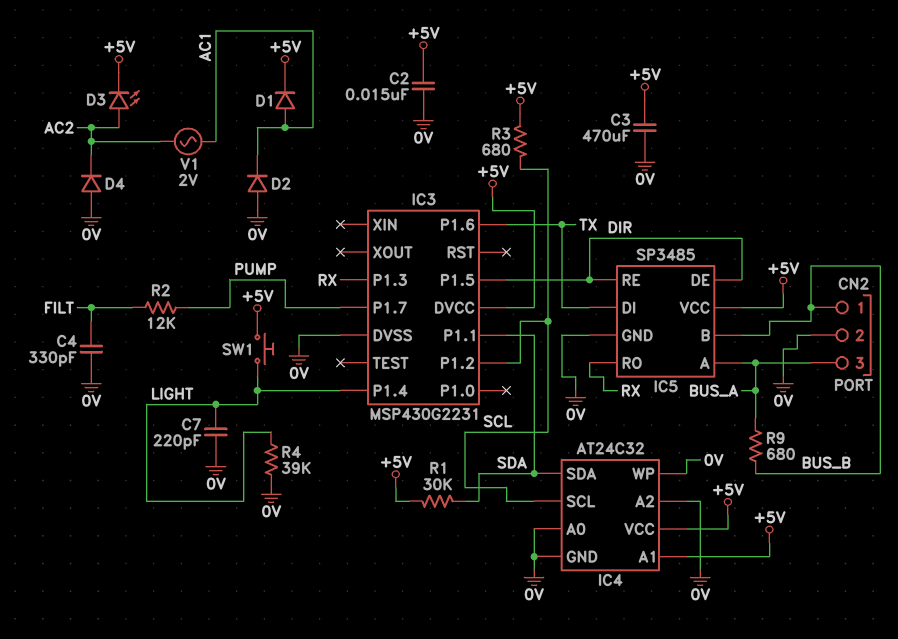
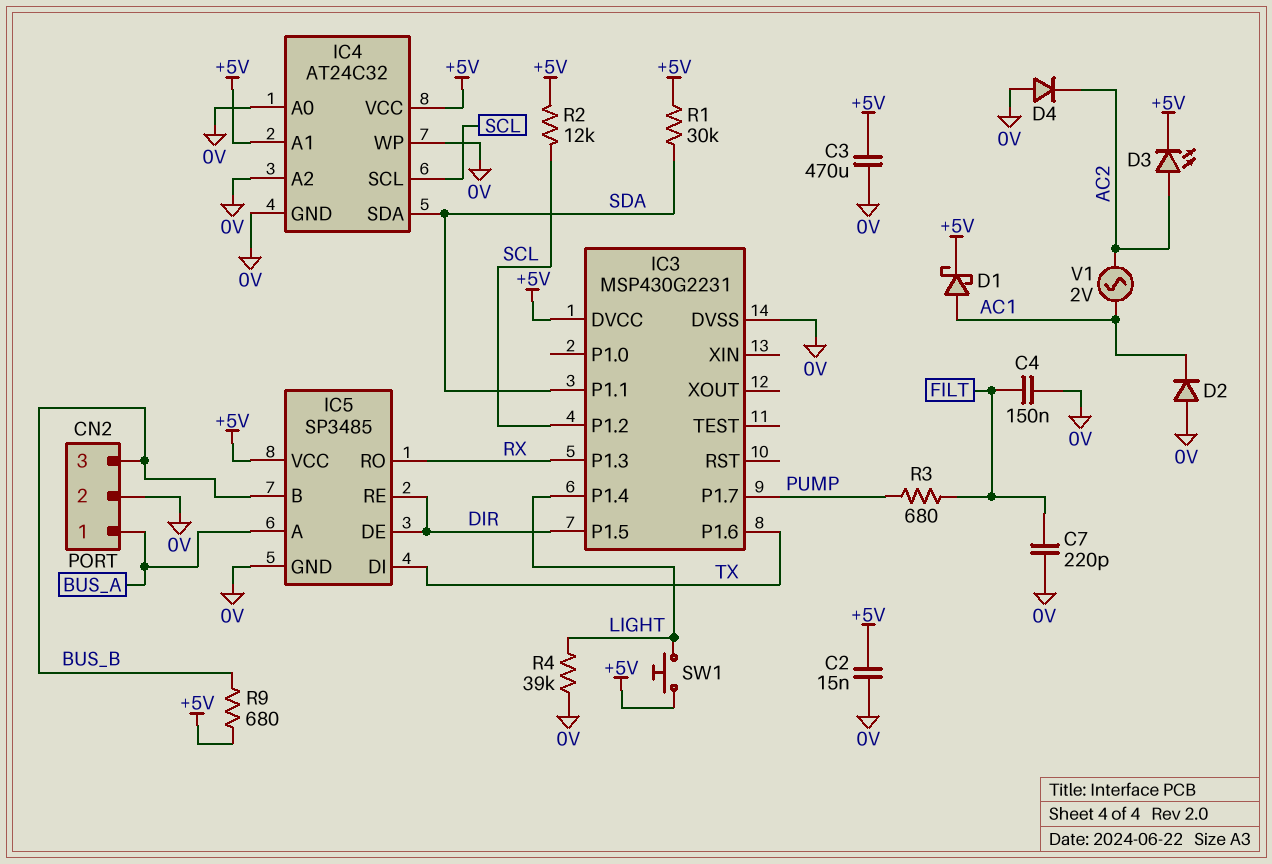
C4: 330pF (0V, FILT) -> 150nF (0V, FILT)
C7: 220pF (0V, LIGHT) -> 220pF (0V, FILT)
CN2 pin 1: BUS_B -> BUS_A
CN2 pin 3: BUS_A -> BUS_B
D1: diode (A AC1, K +5V) -> schottky (A AC1, K +5V)
R2: 12k (FILT, PUMP) -> 12k (+5V, SCL)
R3: 680 (+5V, SCL) -> 680 (FILT, PUMP)
R9: 680 (BUS_A, BUS_B) -> 680 (+5V, BUS_B)

